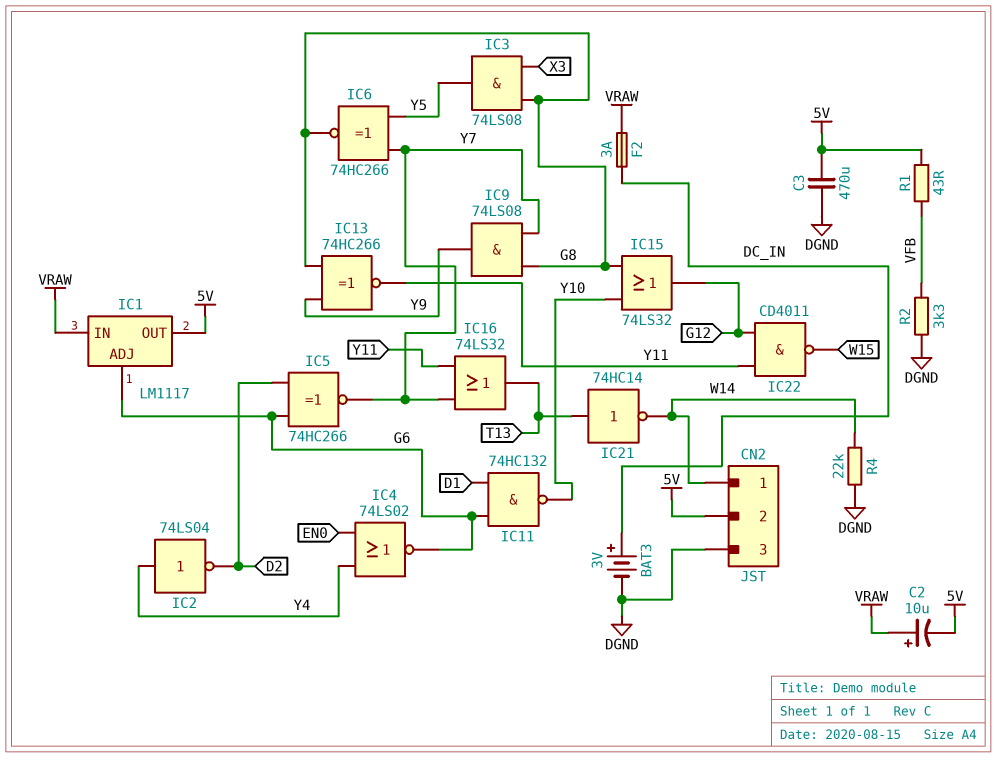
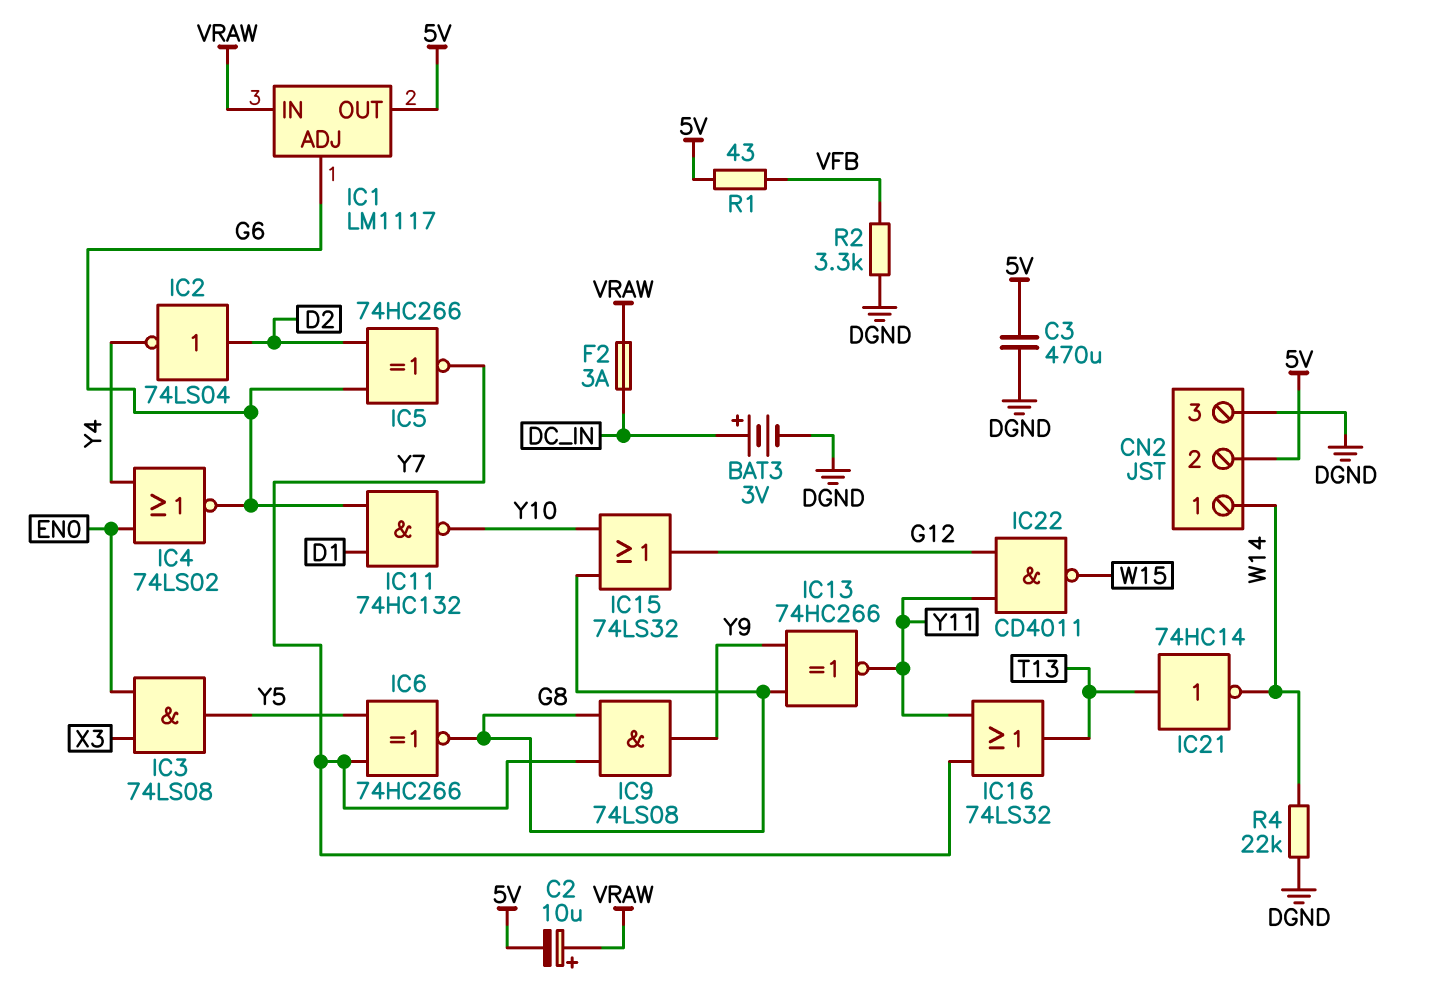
IC2: NOT 74LS04 (in Y4, out D2) -> NOT 74LS04 (in D2, out Y4)
IC3: AND 74LS08 (in G8, in X3, out Y5) -> AND 74LS08 (in EN0, in X3, out Y5)

